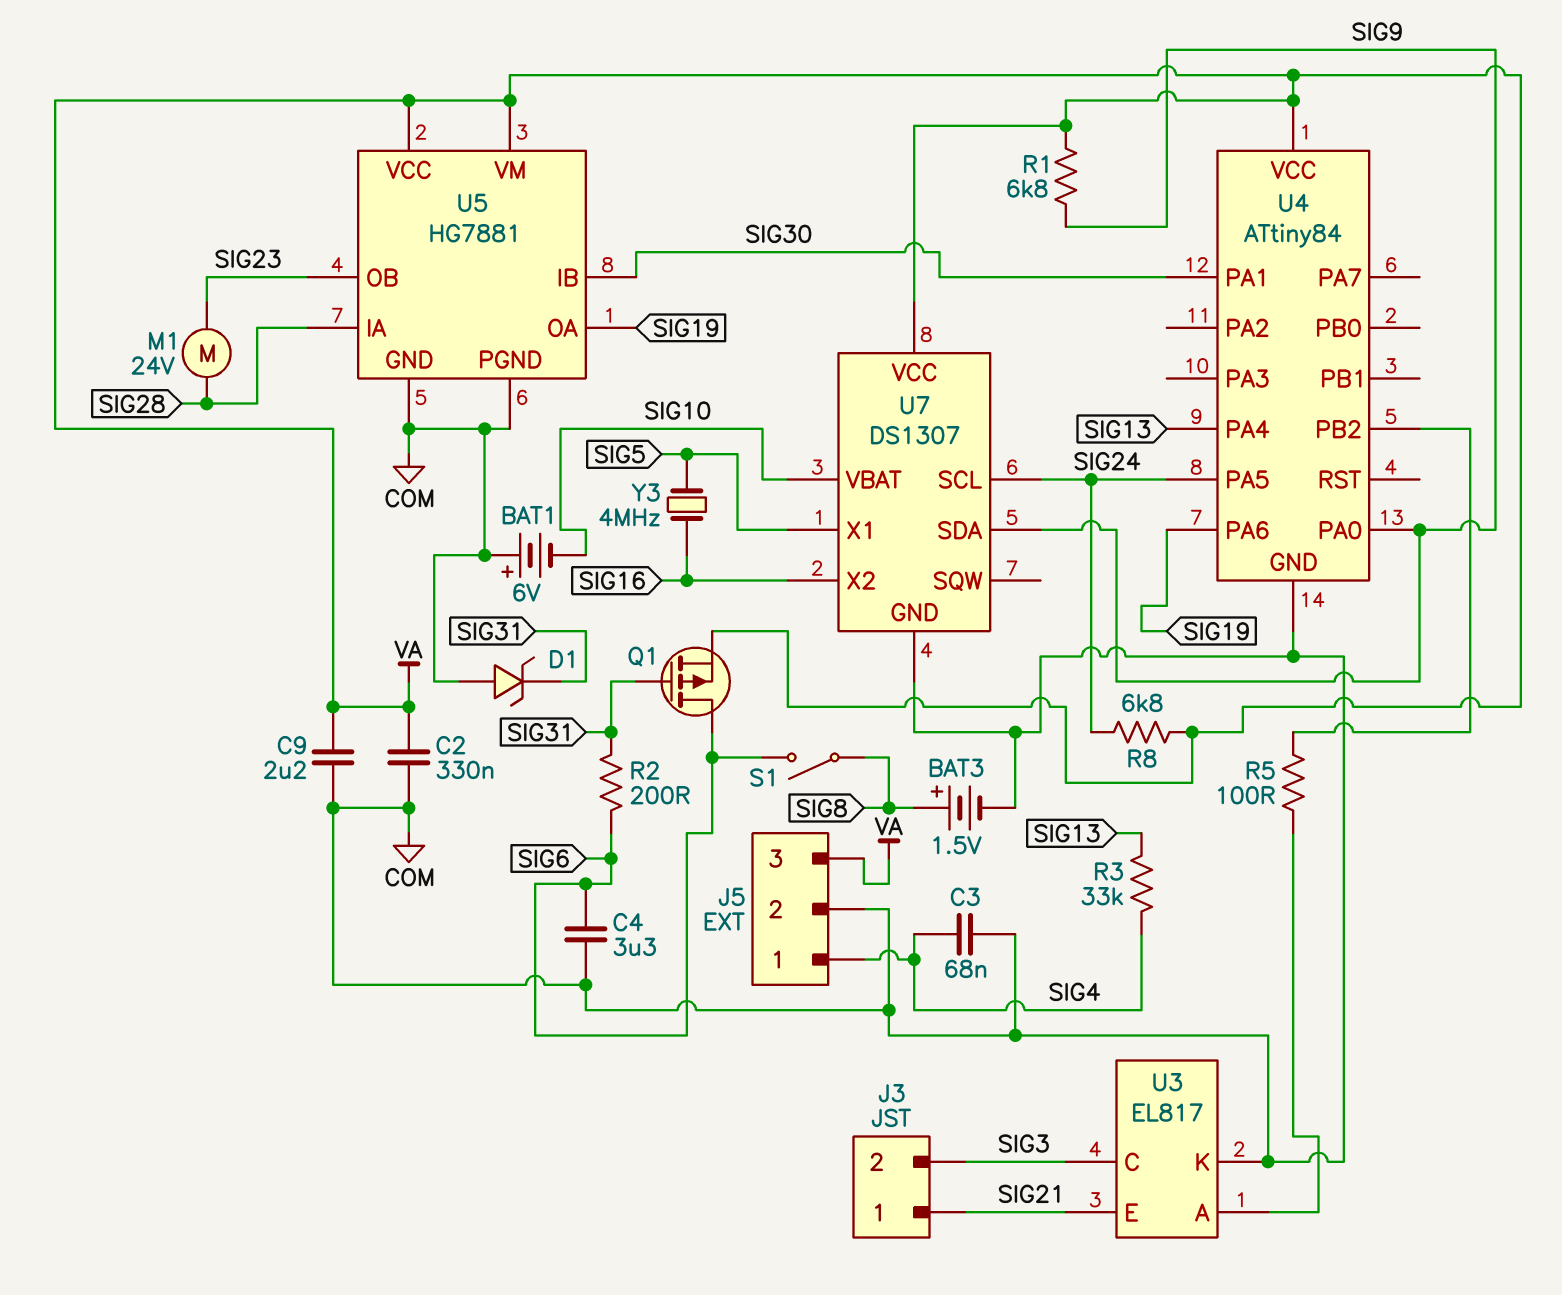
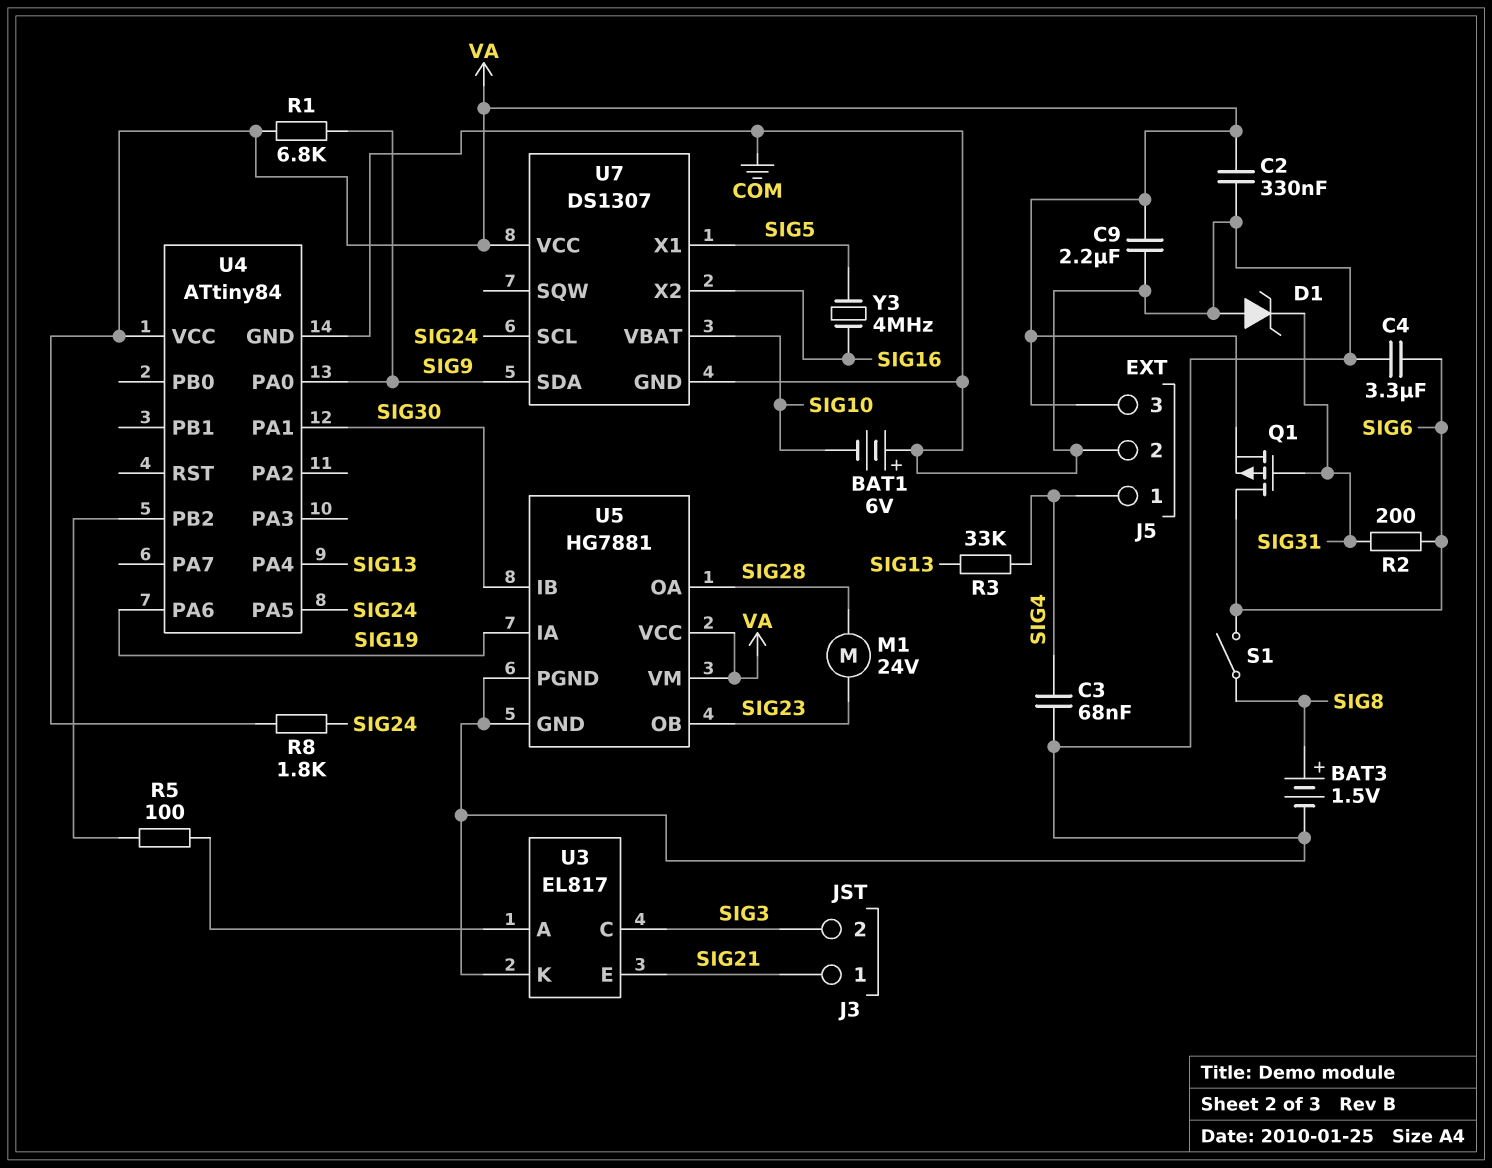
R8: 6.8k (SIG24, VA) -> 1.8k (SIG24, VA)
U5 pin IA: SIG28 -> SIG19
U5 pin OA: SIG19 -> SIG28

